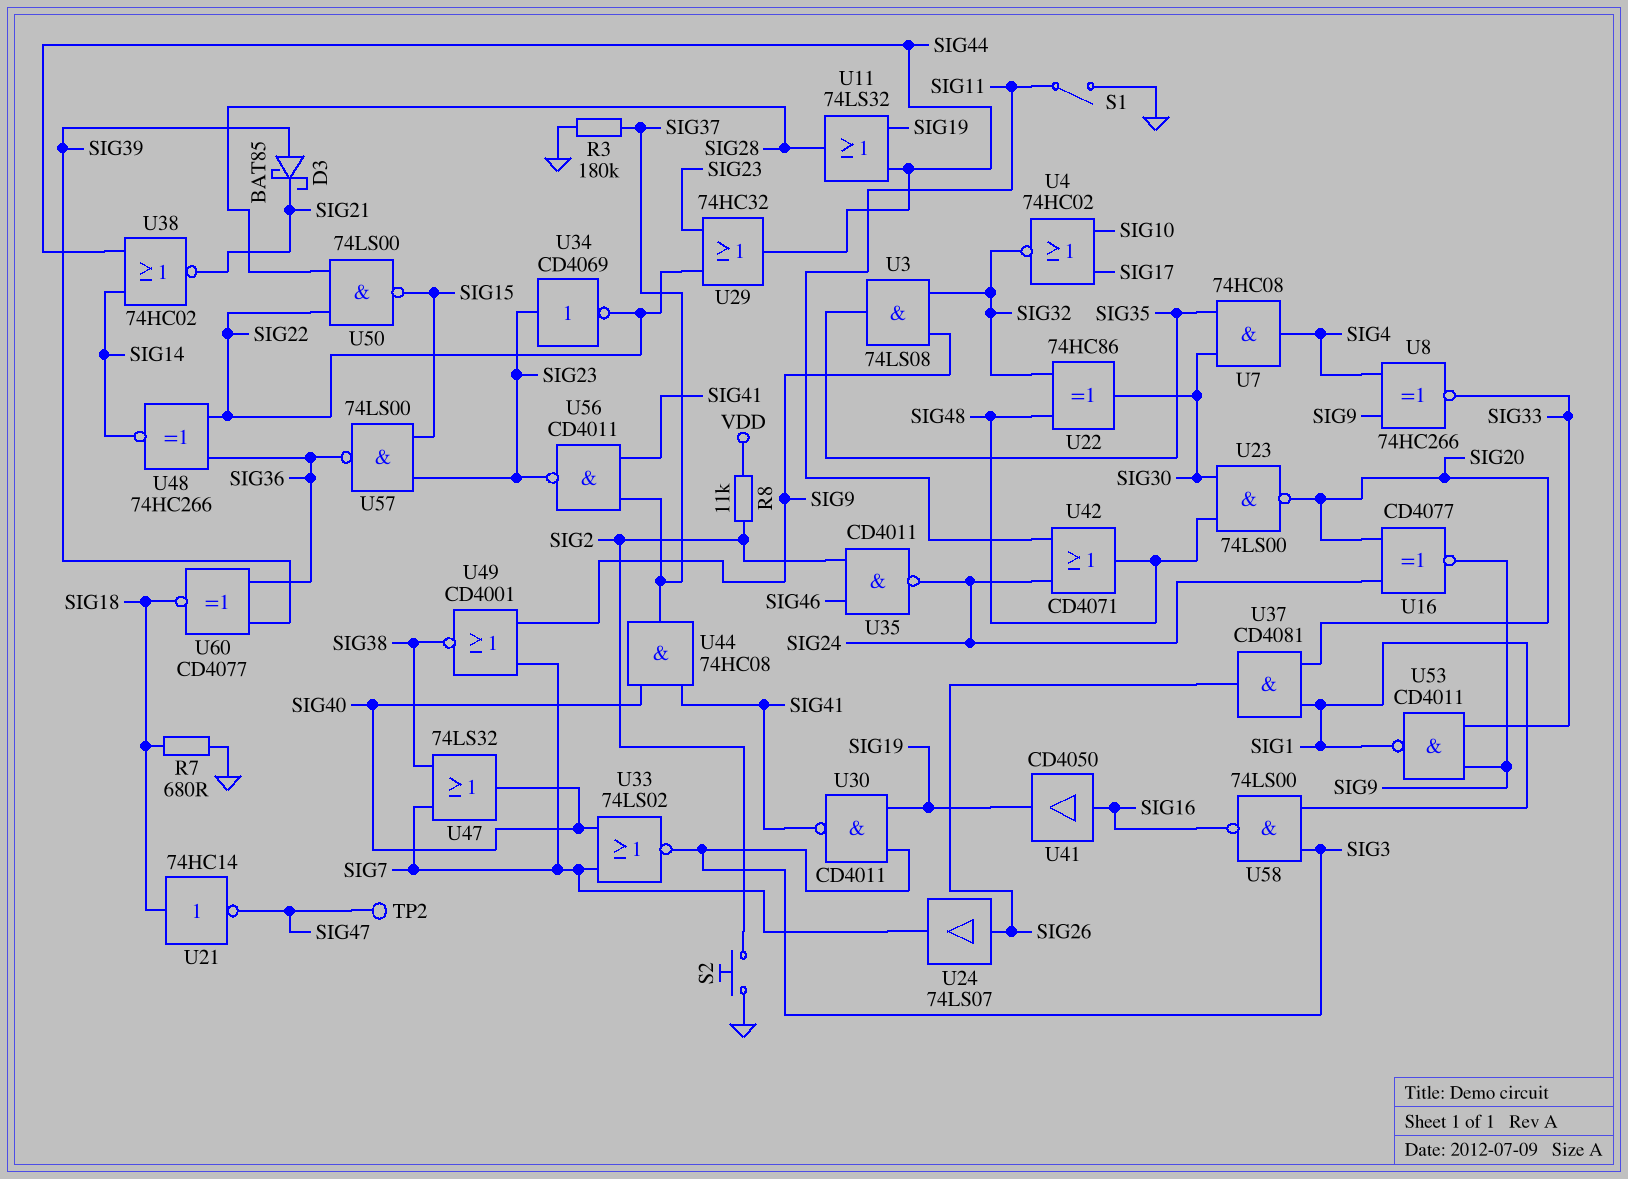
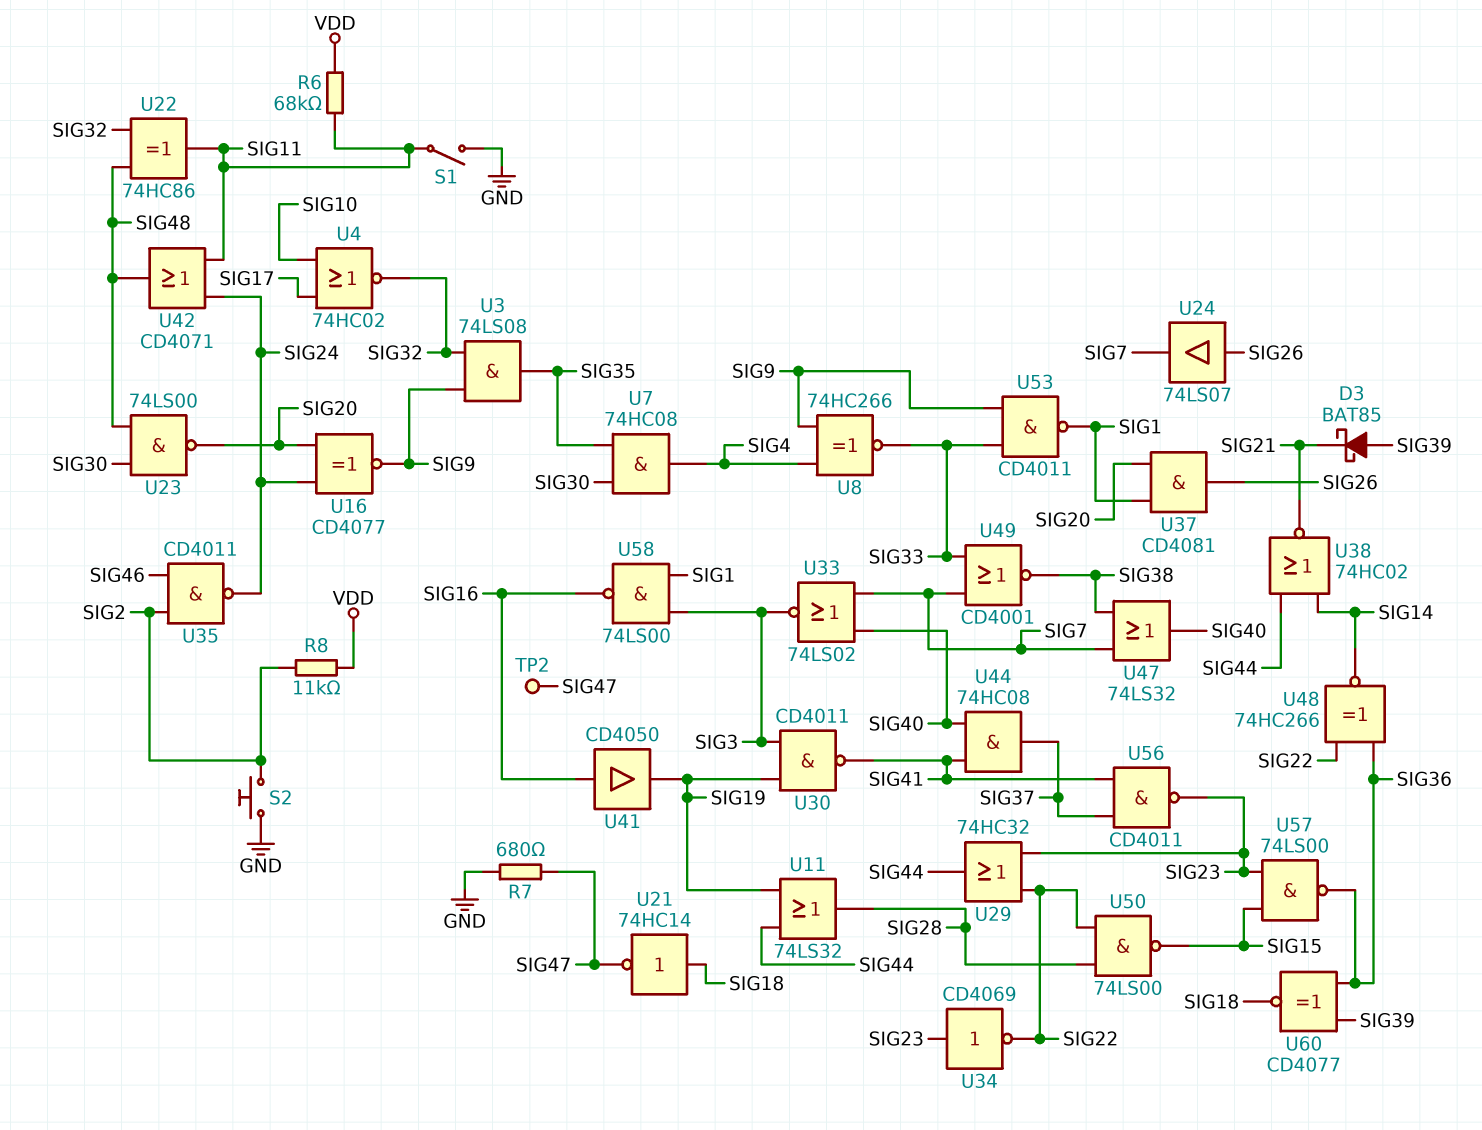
R3: 180k (GND, SIG37) -> none
R6: none -> 68k (SIG11, VDD)
R7: 680 (GND, SIG18) -> 680 (GND, SIG47)
U22: XOR 74HC86 (in SIG32, in SIG48, out SIG30) -> XOR 74HC86 (in SIG32, in SIG48, out SIG11)
U49: NOR CD4001 (in SIG7, in SIG9, out SIG38) -> NOR CD4001 (in SIG7, in SIG33, out SIG38)

